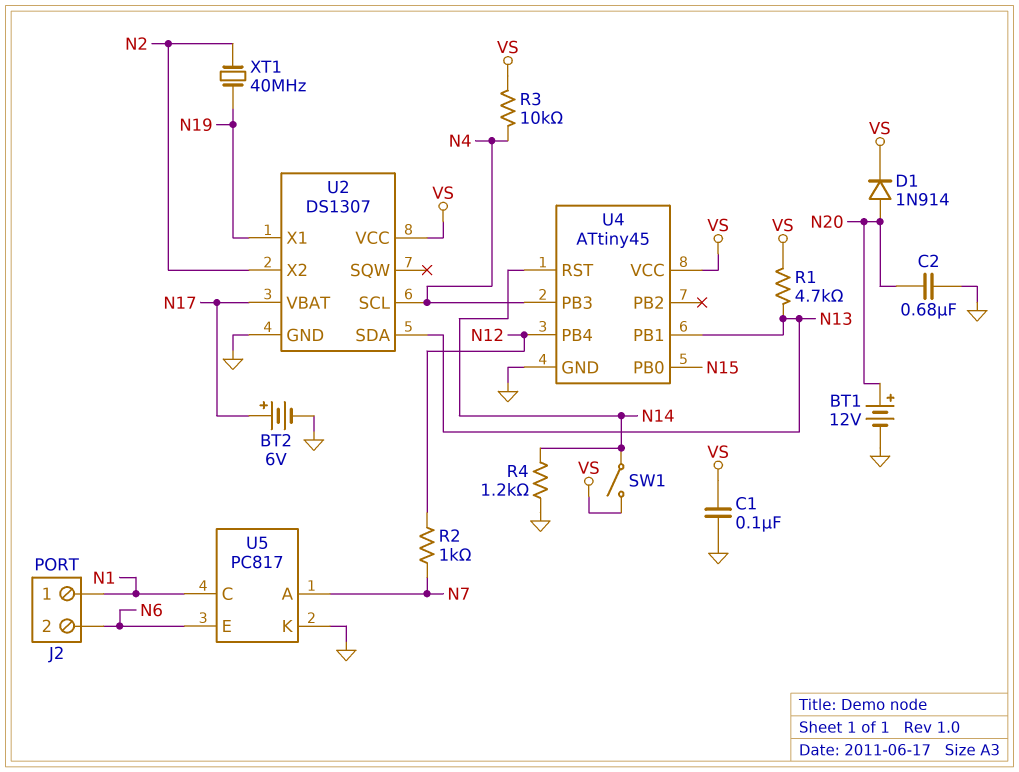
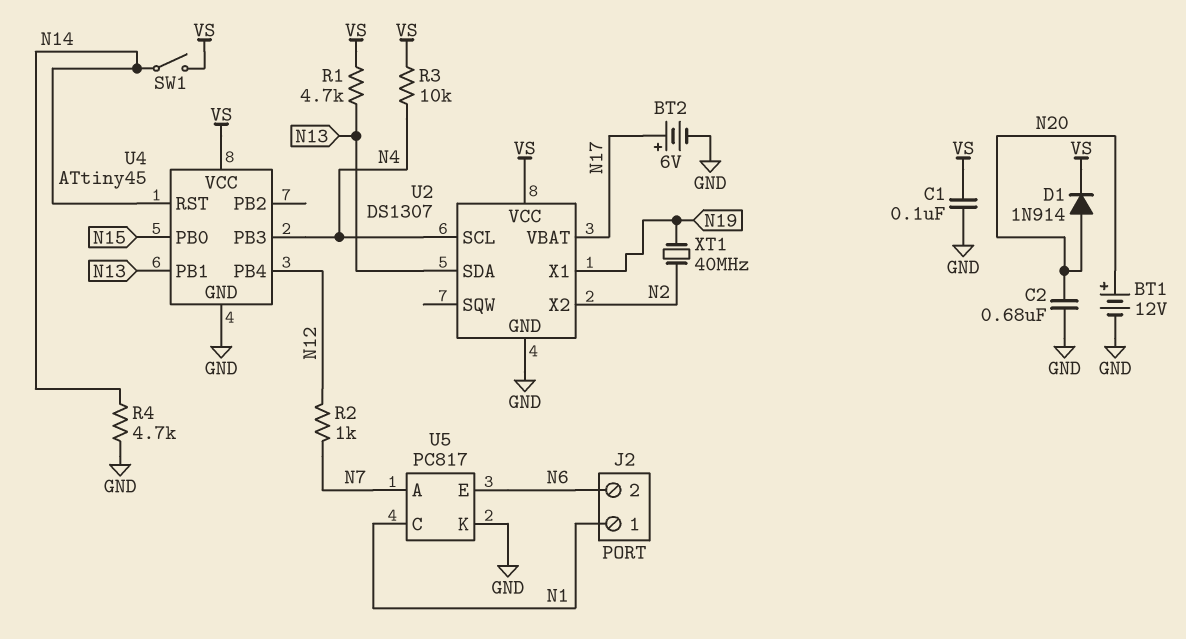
R4: 1.2k (GND, N14) -> 4.7k (GND, N14)

